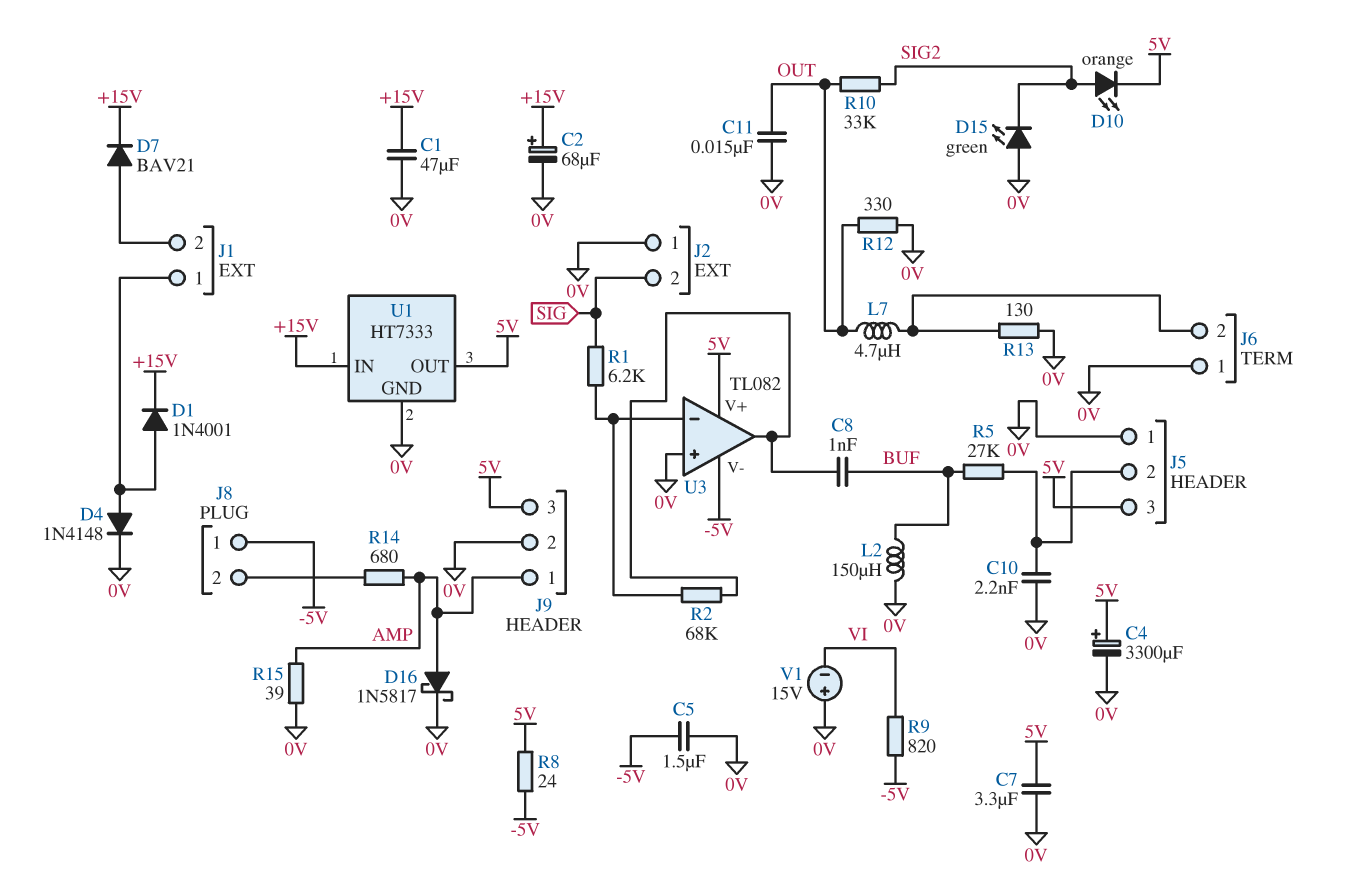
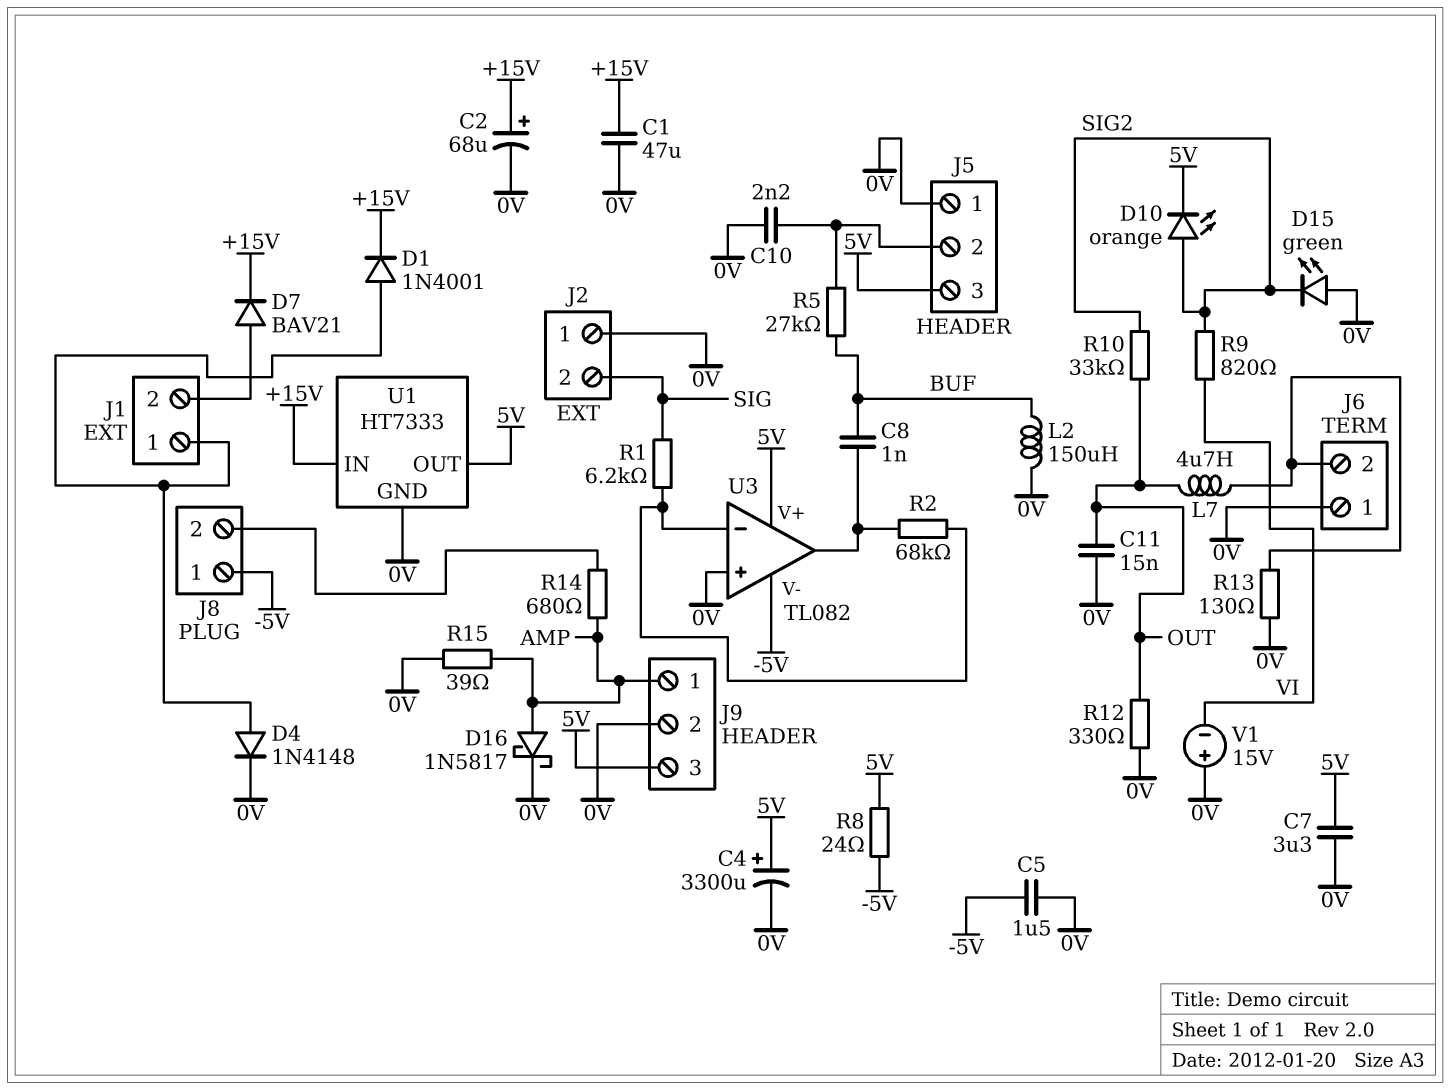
R9: 820 (-5V, VI) -> 820 (SIG2, VI)

